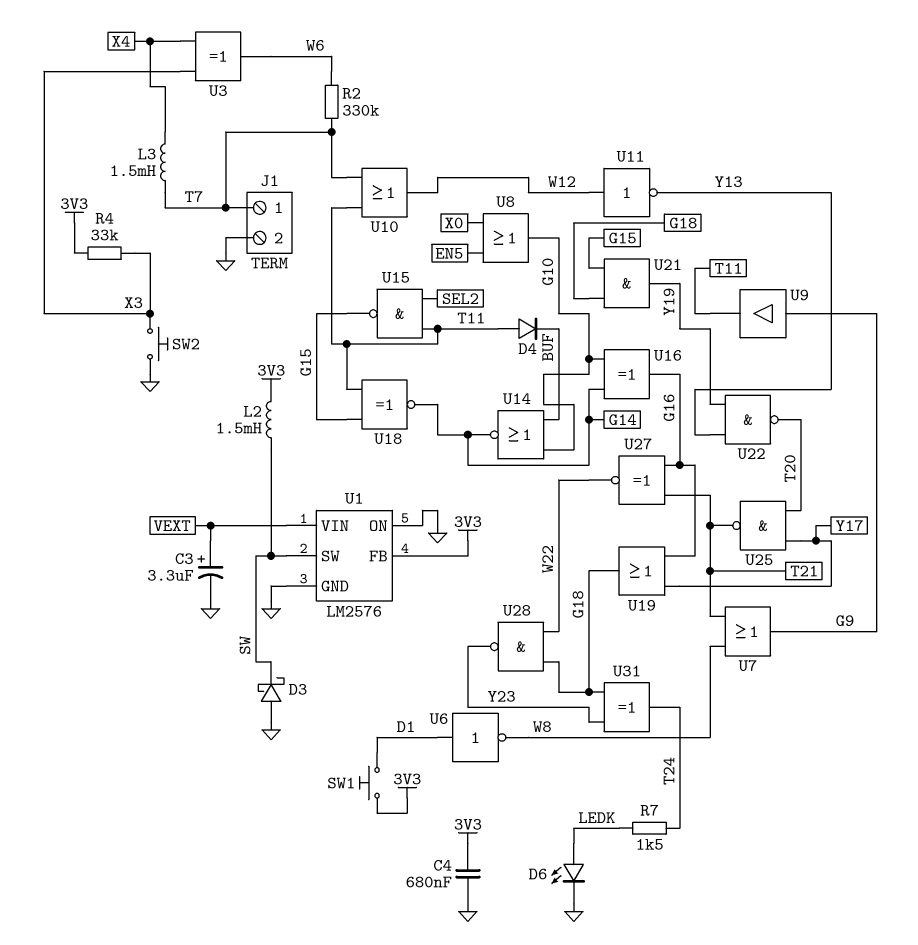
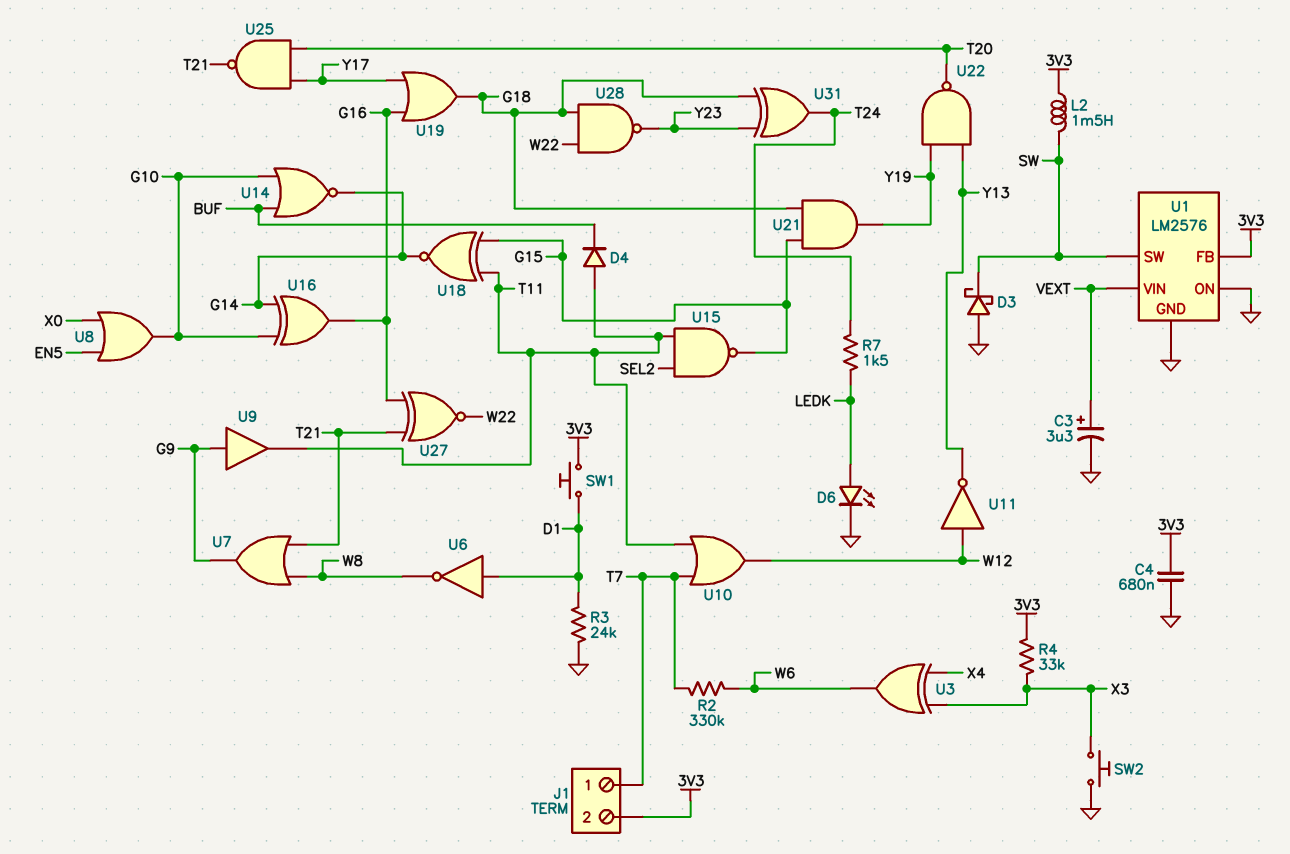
J1 pin 2: GND -> 3V3
L3: 1.5mH (T7, X4) -> none
R3: none -> 24k (D1, GND)

